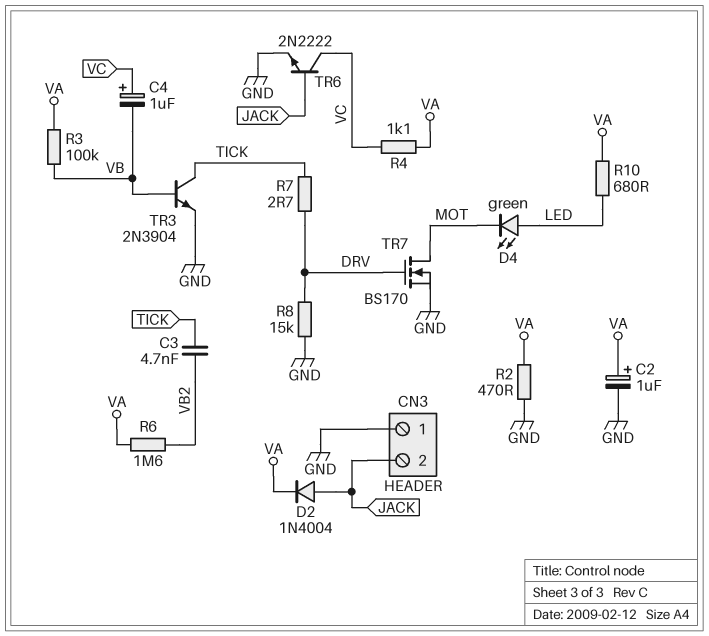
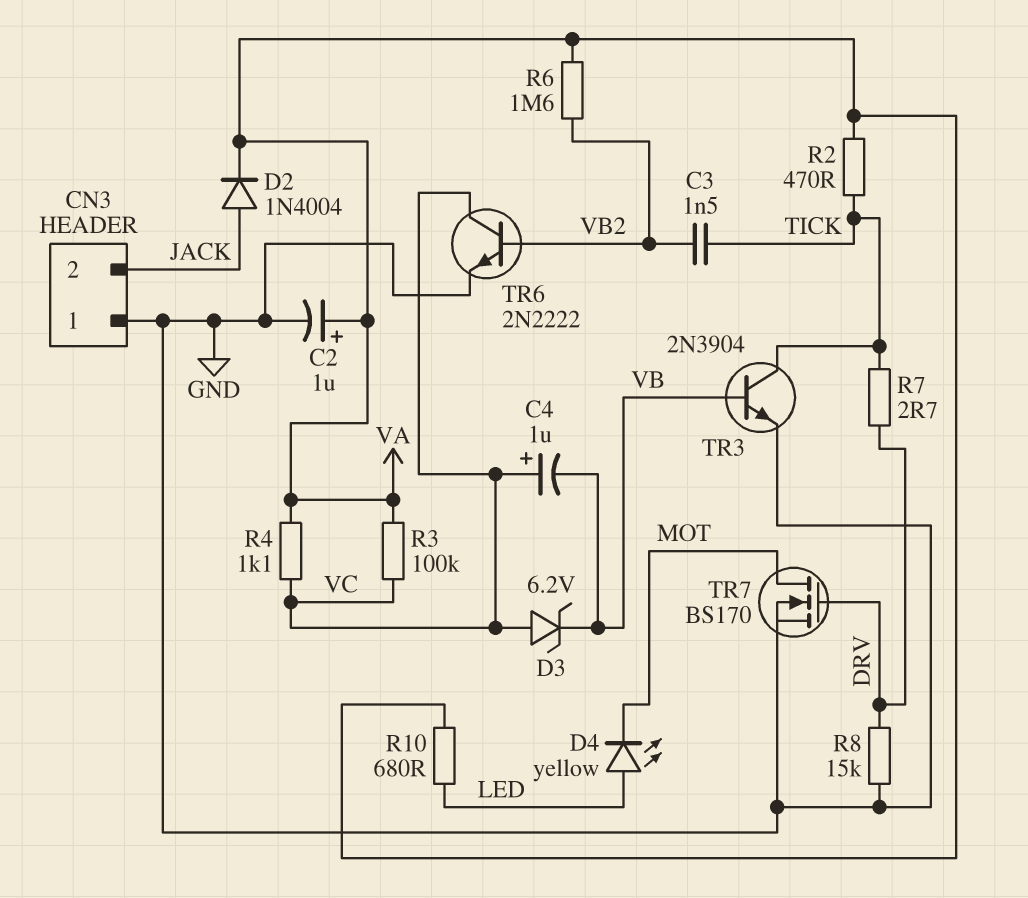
C3: 4.7nF (TICK, VB2) -> 1.5nF (TICK, VB2)
D3: none -> zener 6.2V (A VC, K VB)
D4: LED green (A LED, K MOT) -> LED yellow (A LED, K MOT)
R2: 470 (GND, VA) -> 470 (TICK, VA)
R3: 100k (VA, VB) -> 100k (VA, VC)
TR6: NPN 2N2222 (B JACK, C VC, E GND) -> NPN 2N2222 (B VB2, C VC, E GND)

